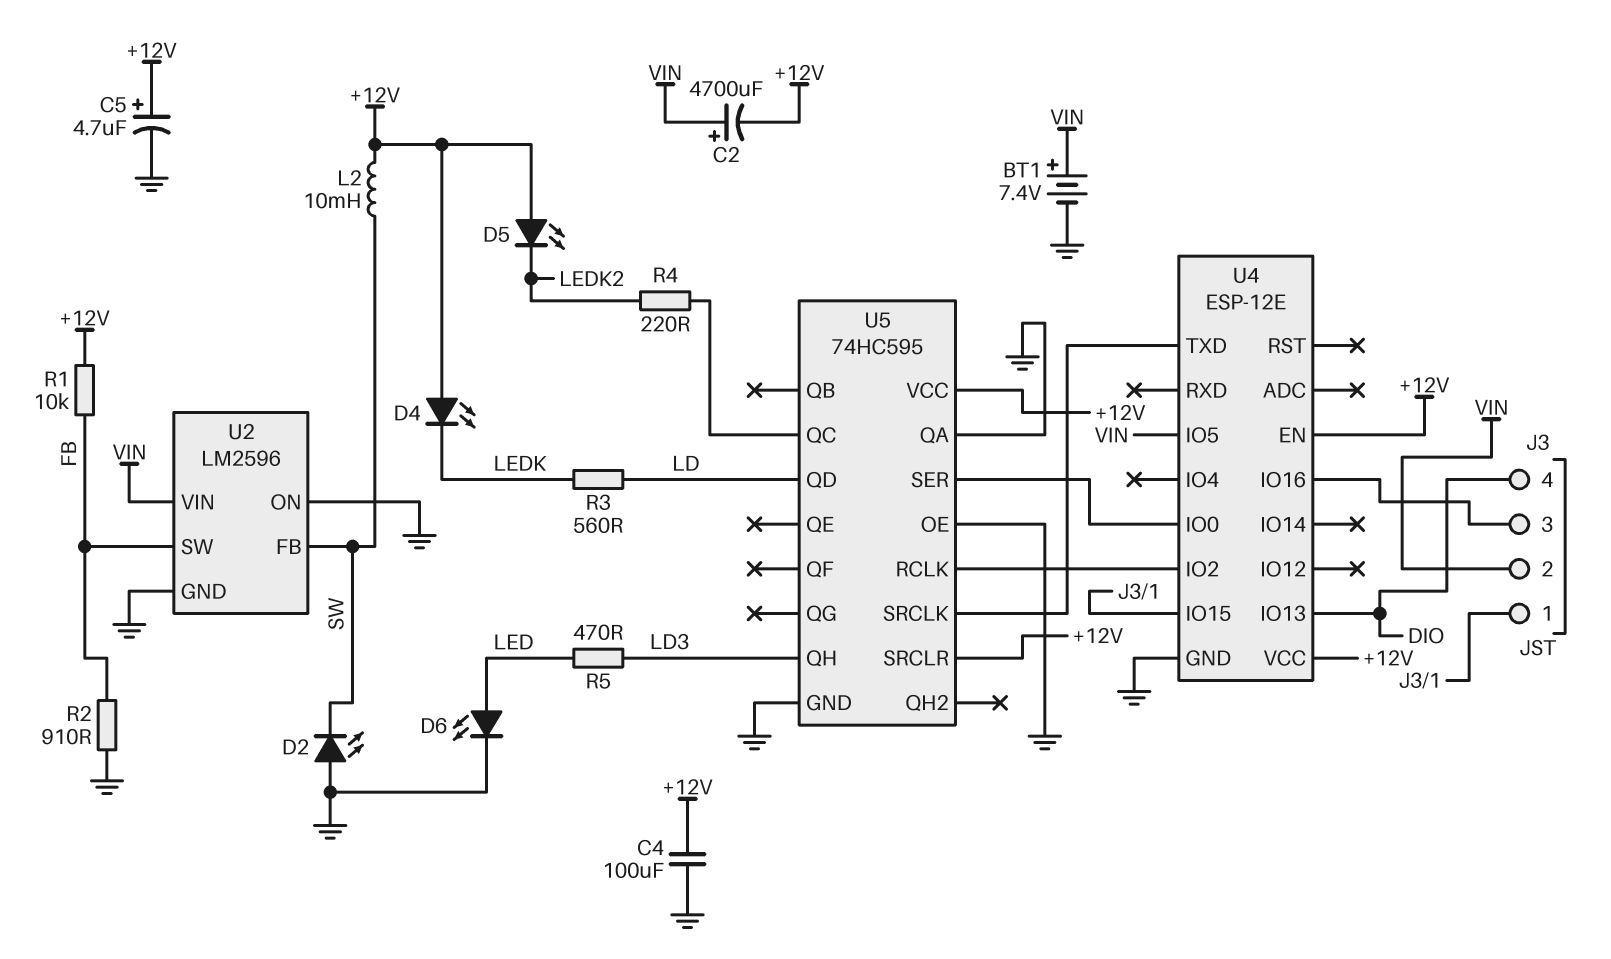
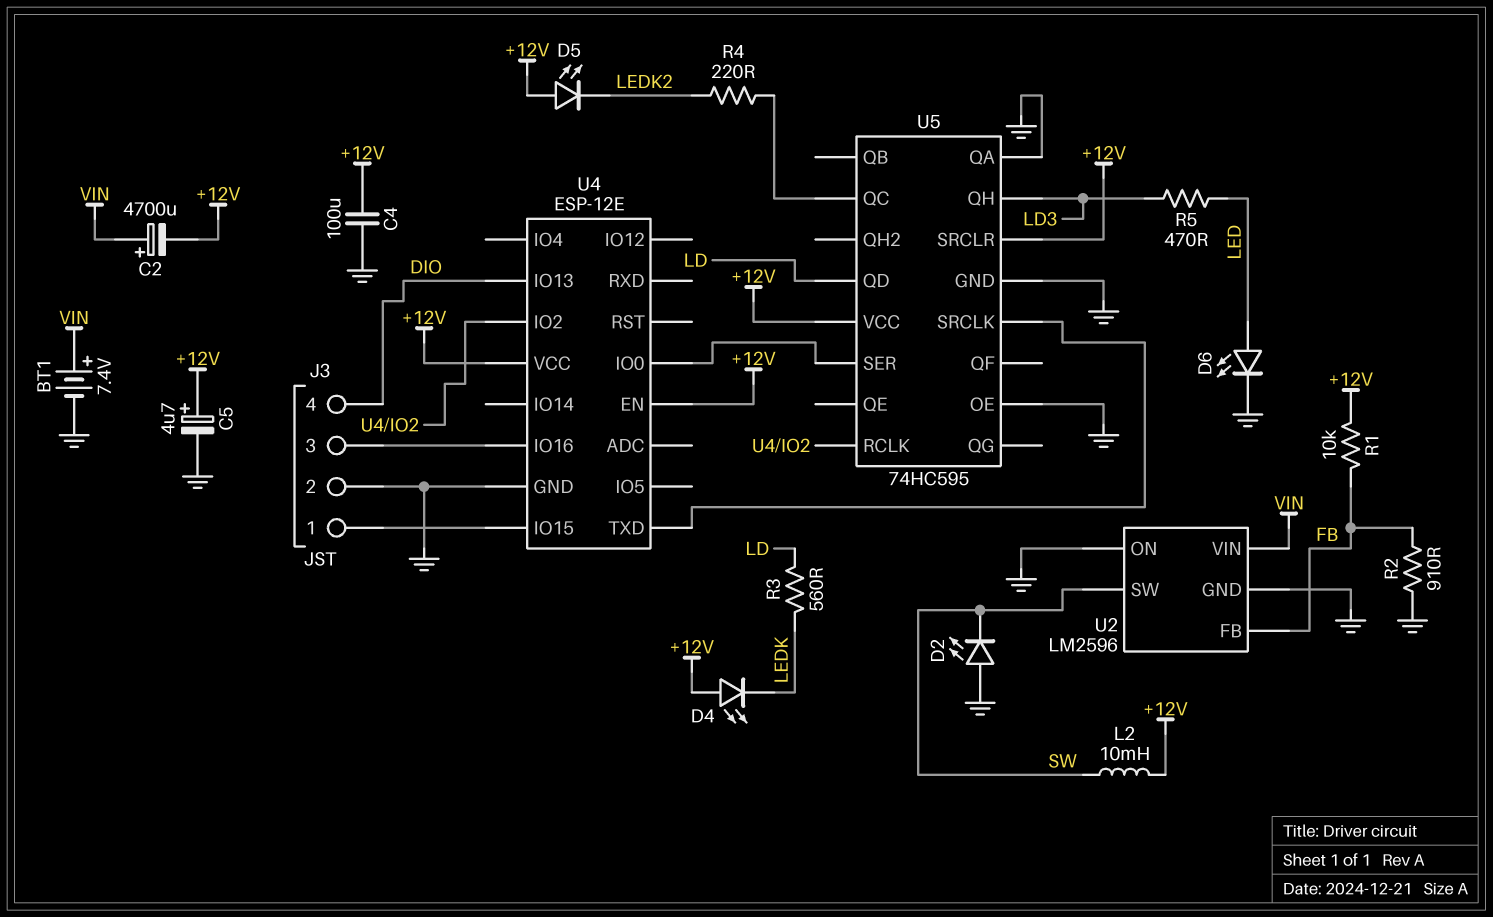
J3 pin 2: VIN -> GND
U2 pin FB: SW -> FB
U2 pin SW: FB -> SW
U4 pin IO5: VIN -> none

